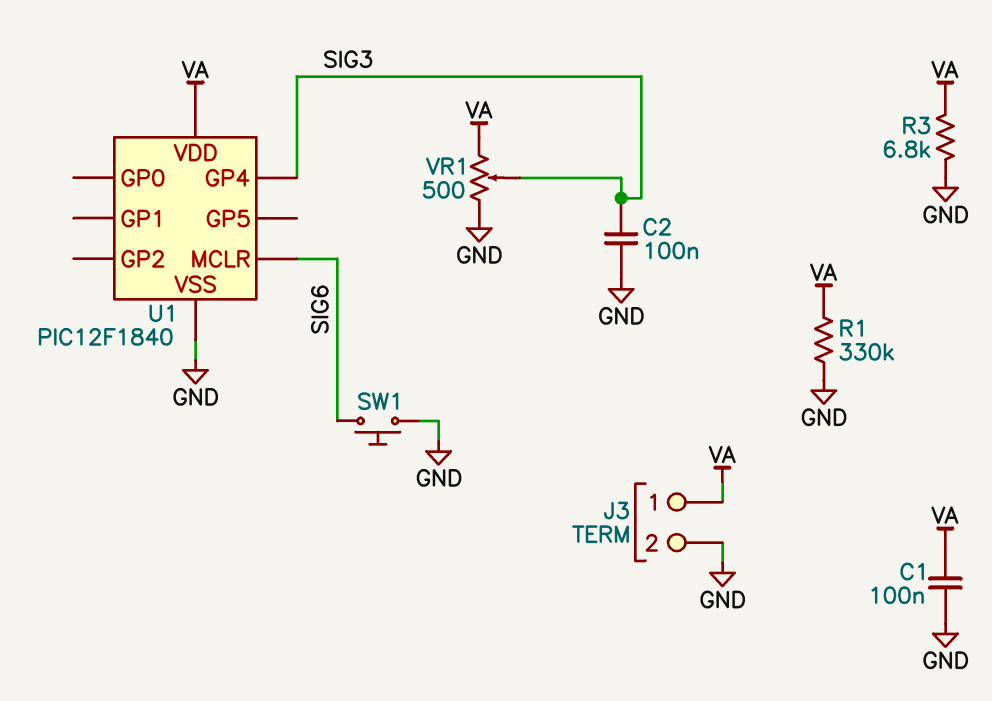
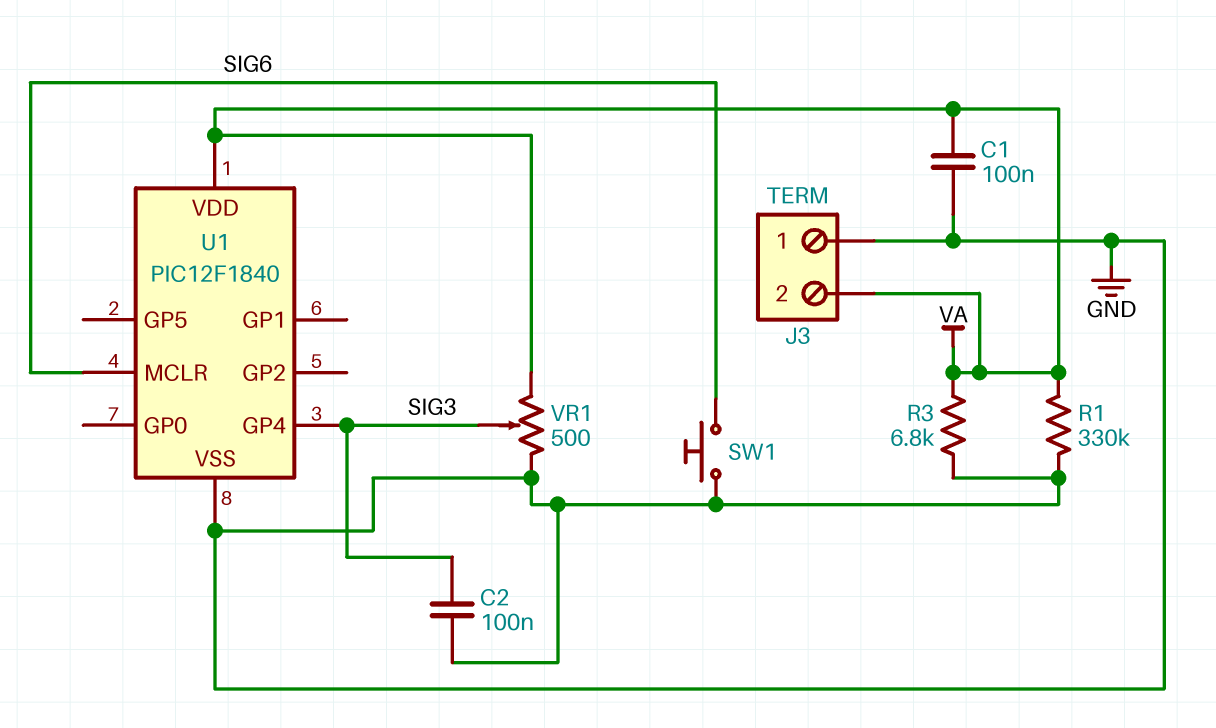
J3 pin 1: VA -> GND
J3 pin 2: GND -> VA

